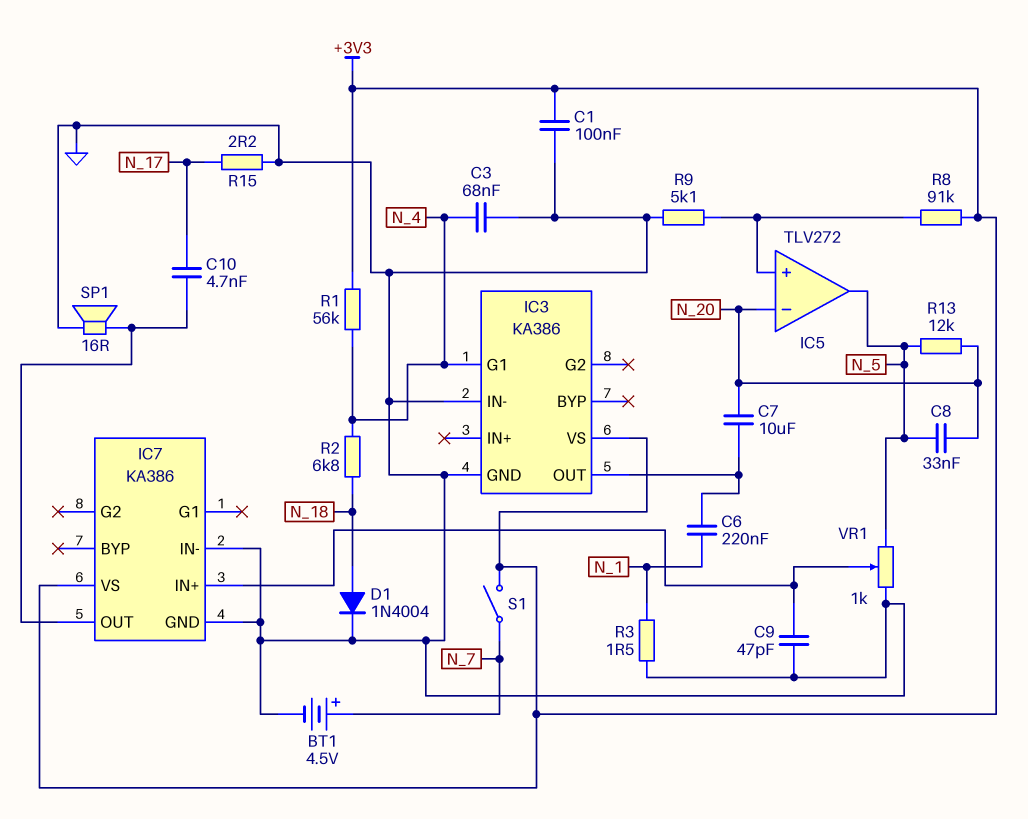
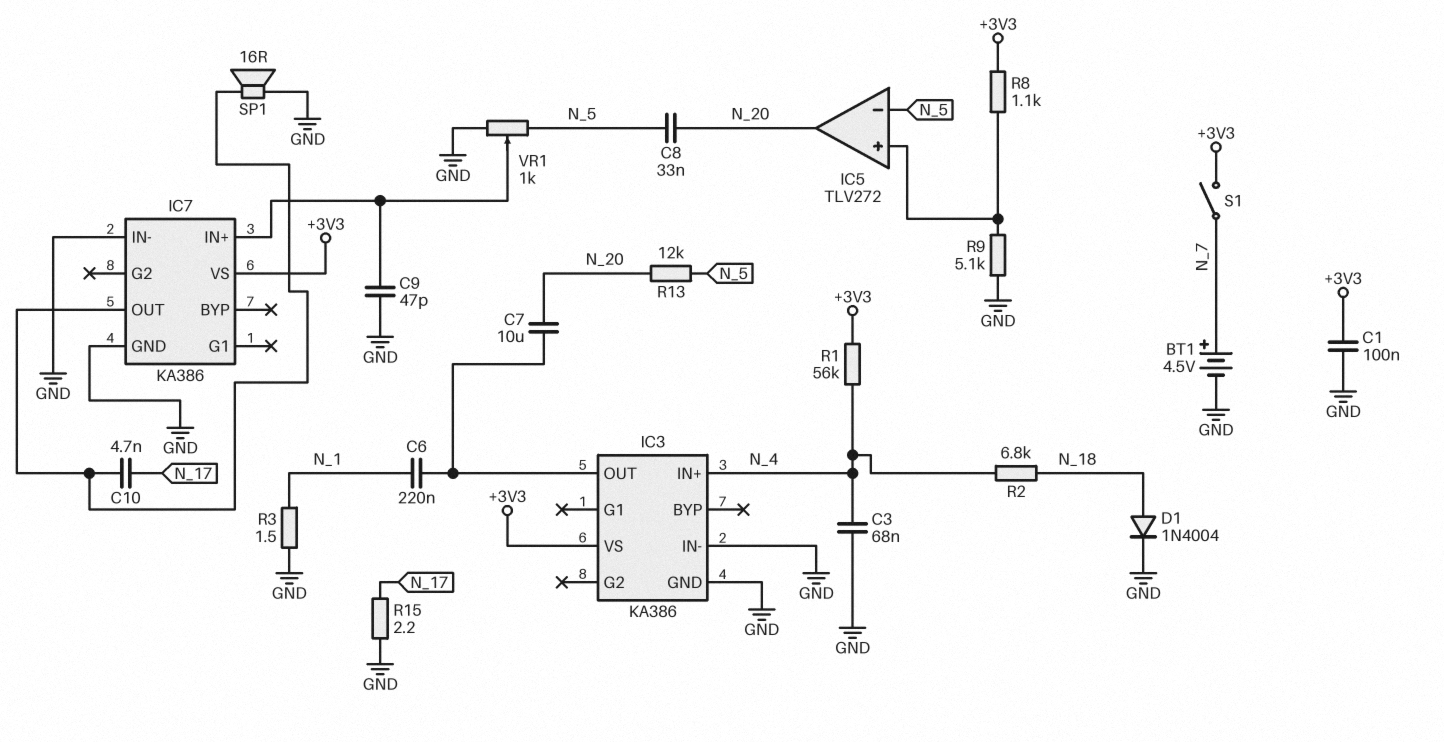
IC3 pin G1: N_4 -> none
IC3 pin IN+: none -> N_4
IC5 pin in-: N_20 -> N_5
IC5 pin out: N_5 -> N_20
R8: 91k (+3V3, IC5/in+) -> 1.1k (+3V3, IC5/in+)

